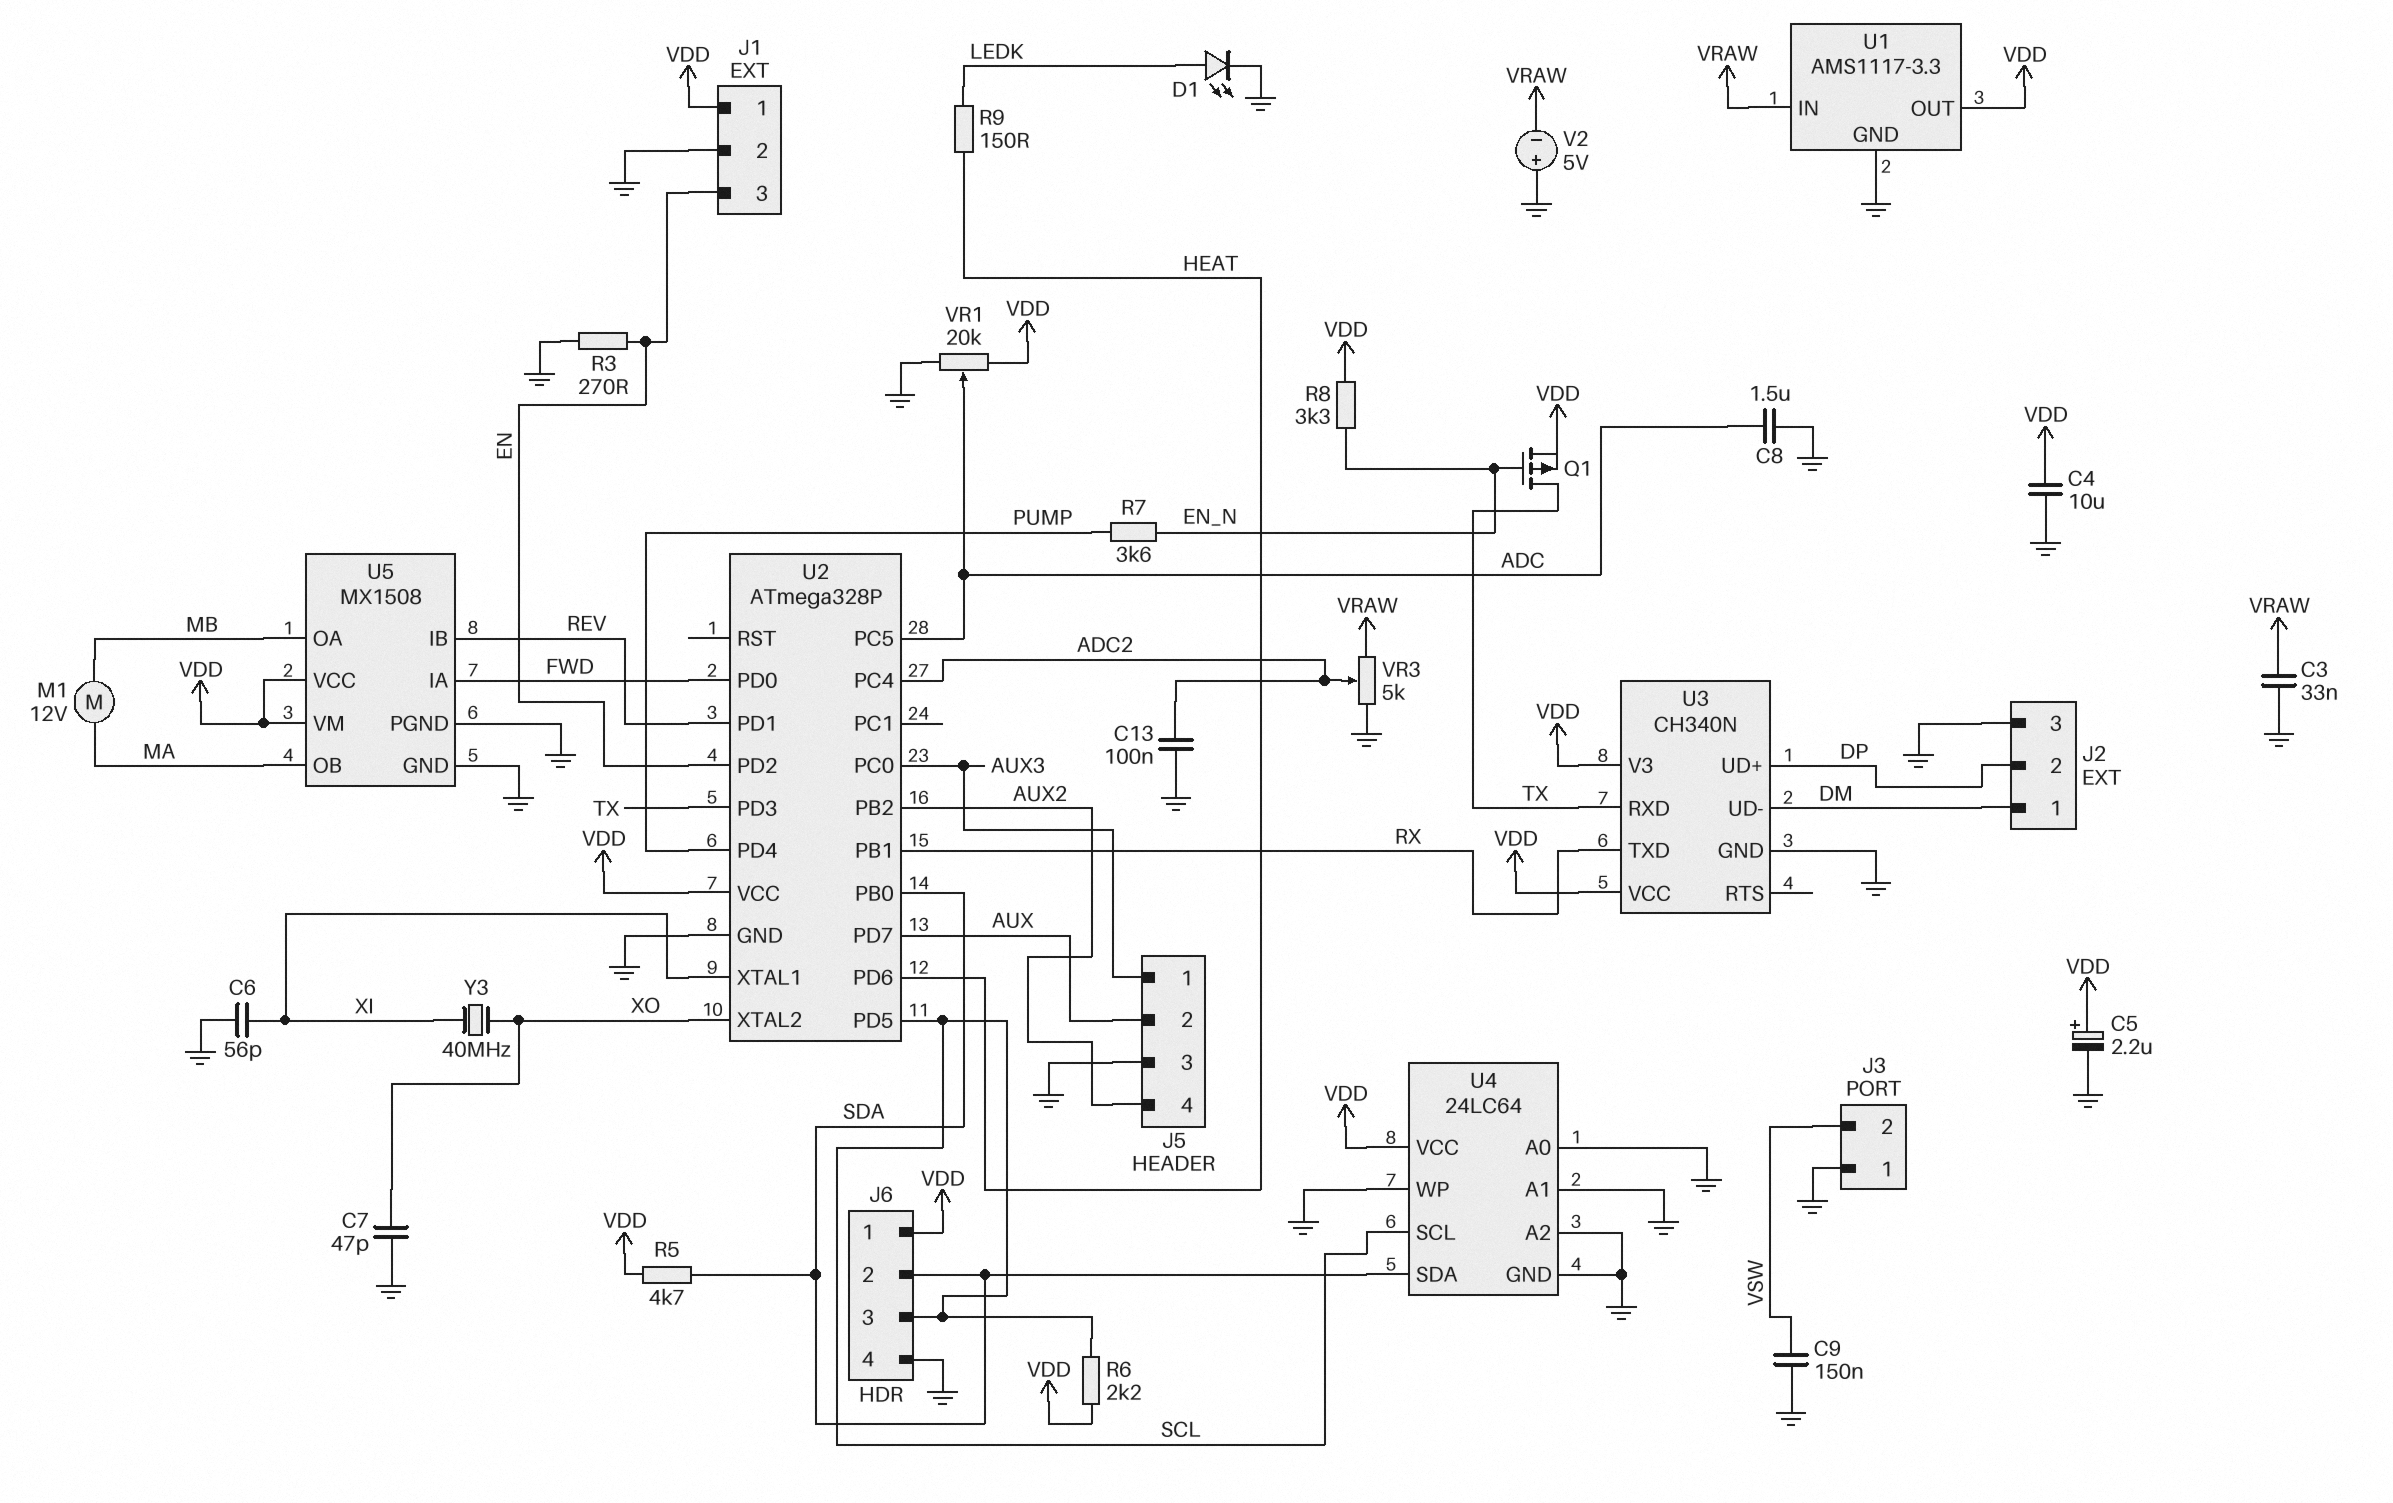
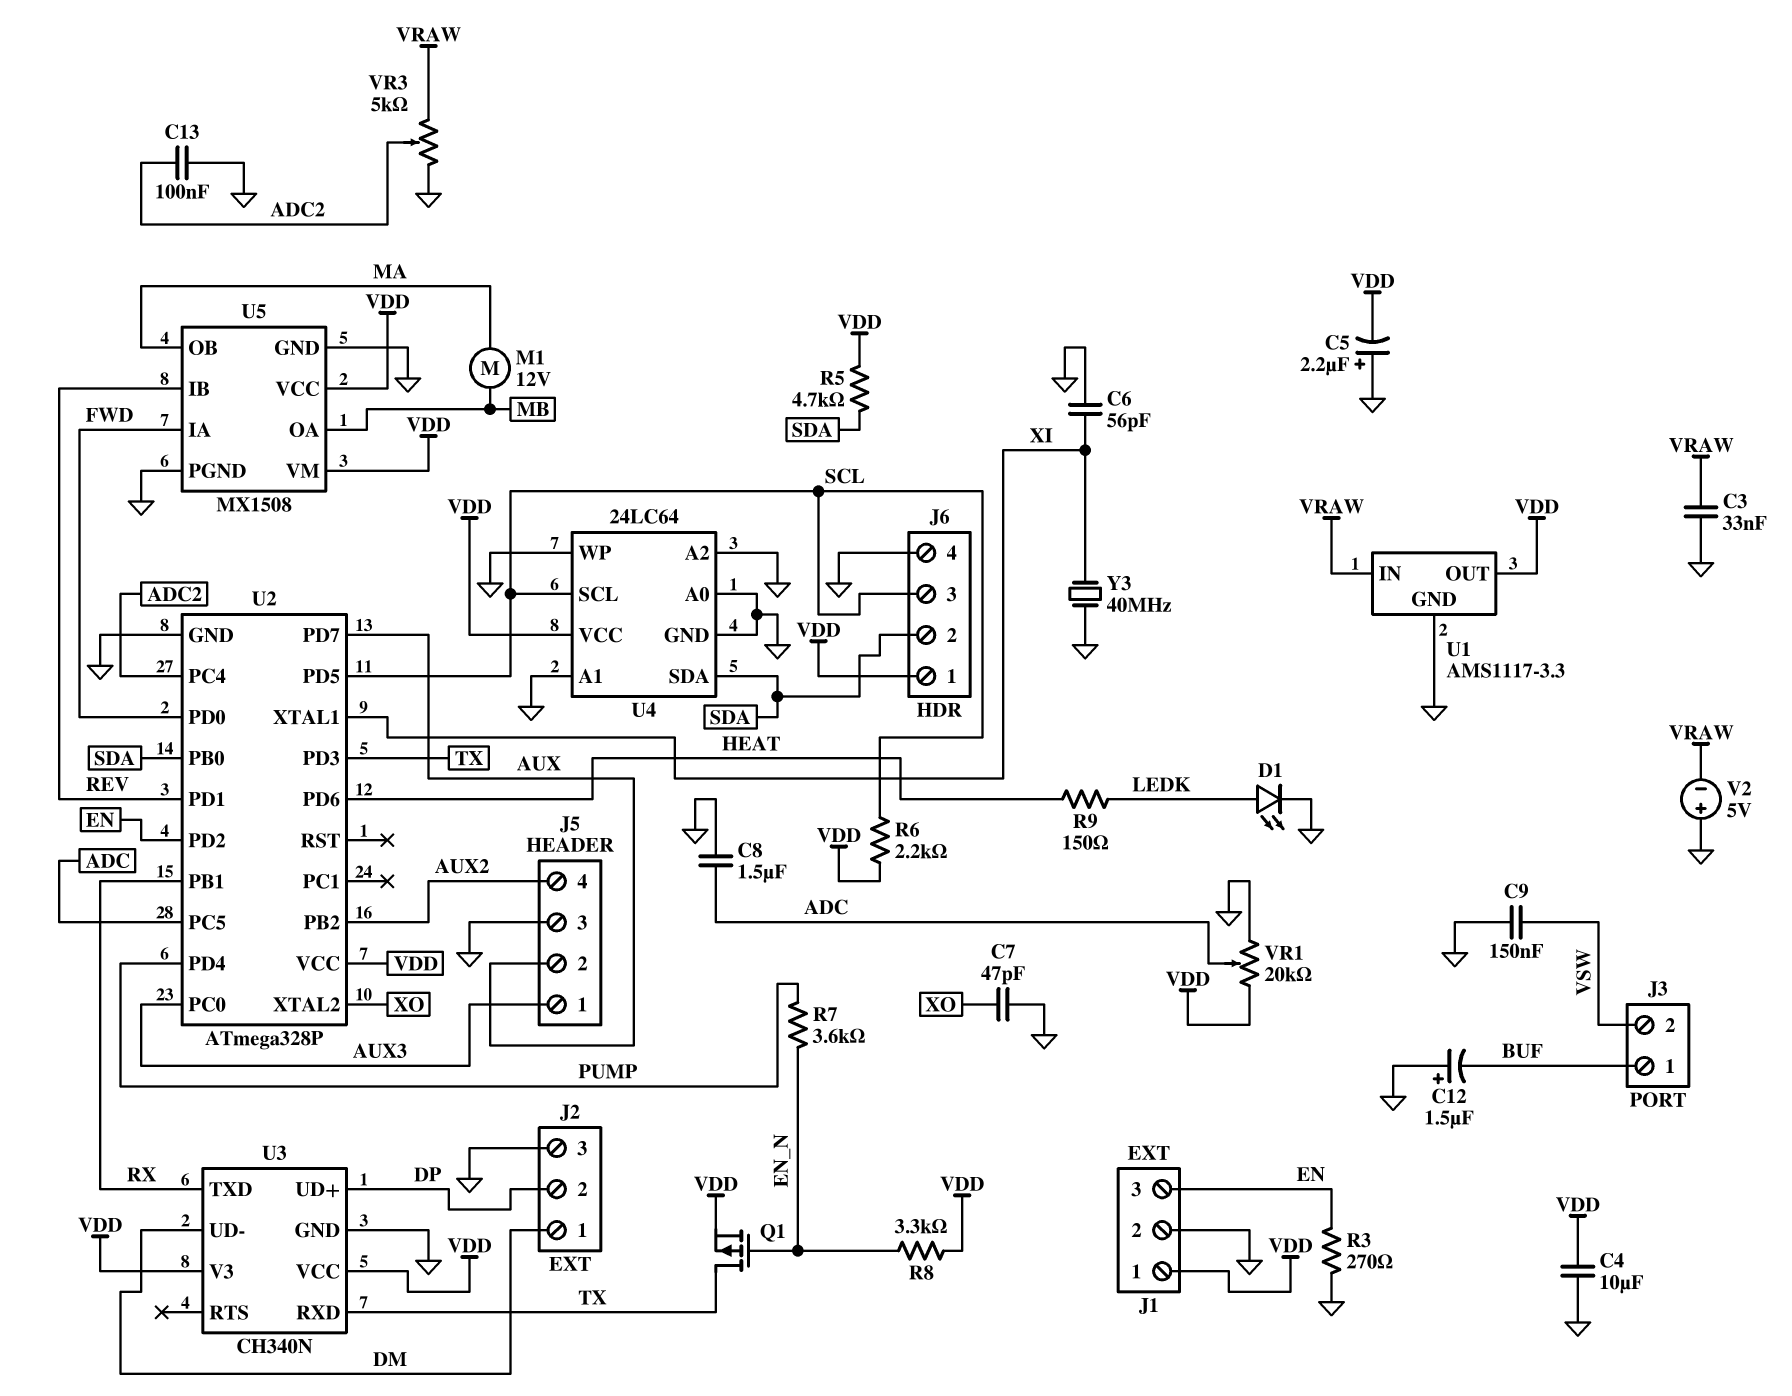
C5: 2.2uF (plus VDD, minus GND) -> 2.2uF (plus GND, minus VDD)
C12: none -> 1.5uF (plus GND, minus BUF)
J3 pin 1: GND -> BUF
Y3: 40MHz (XI, XO) -> 40MHz (GND, XI)

